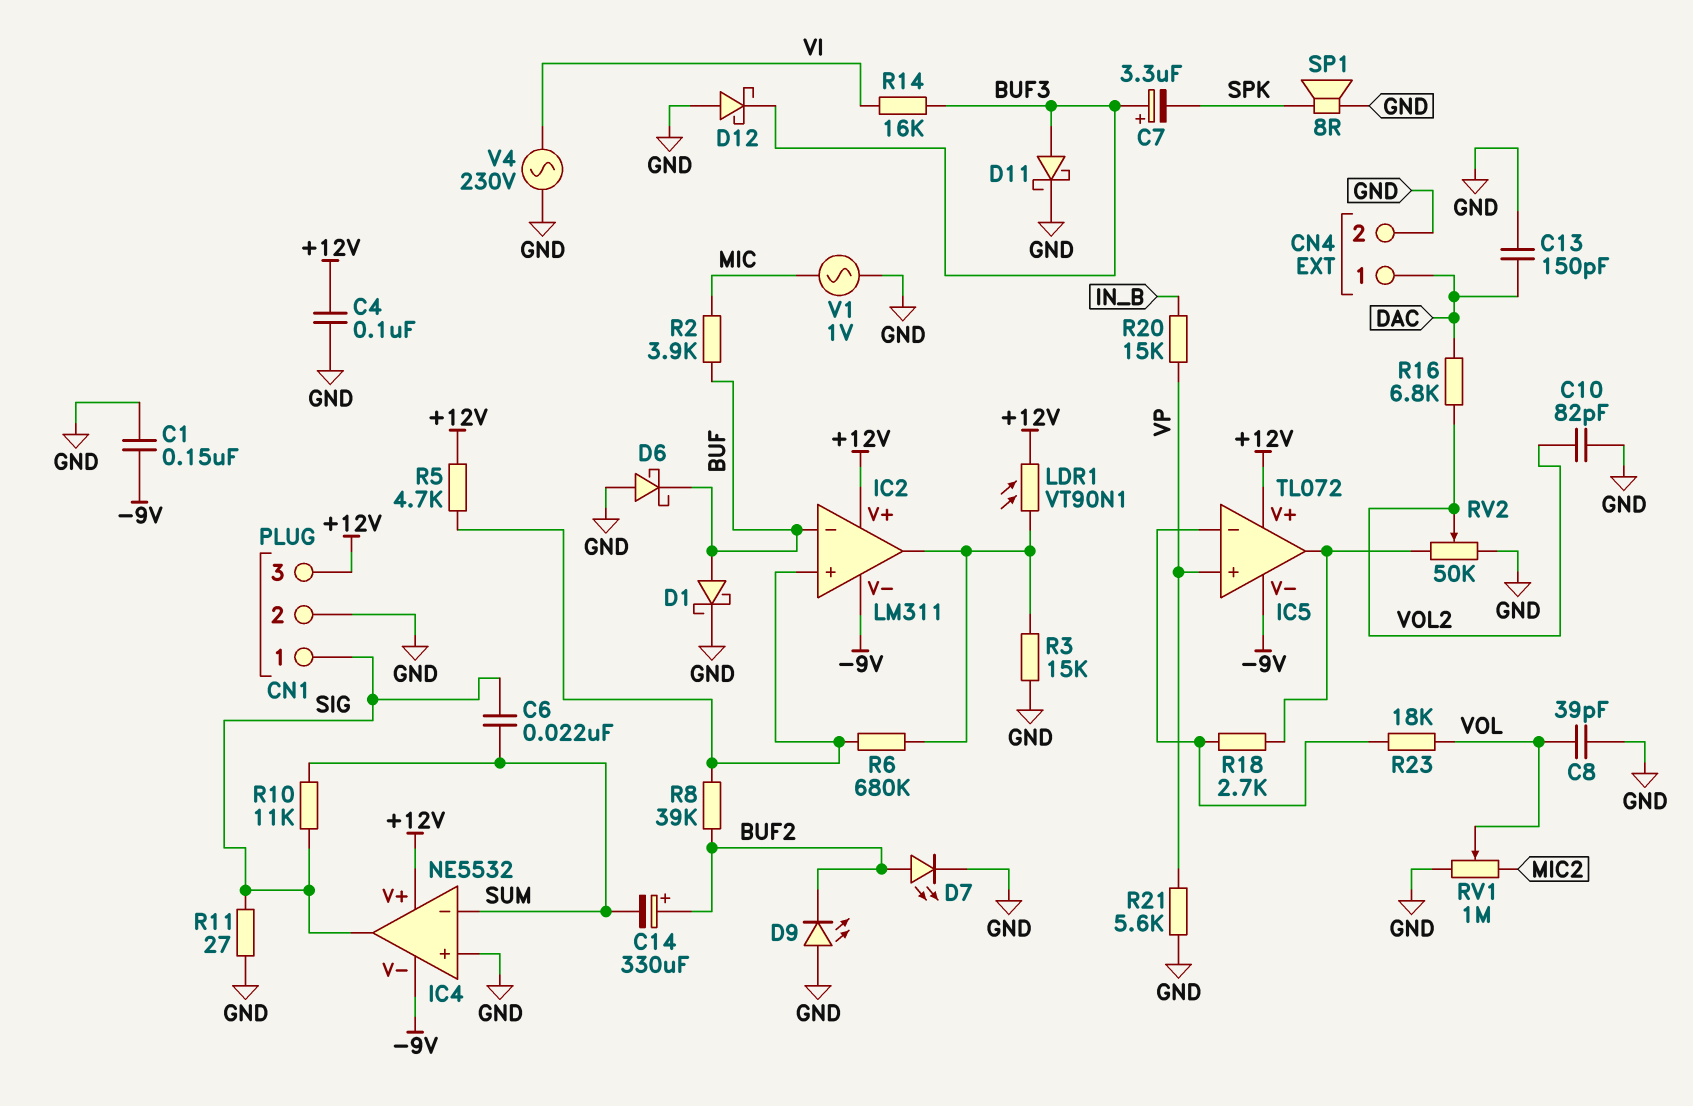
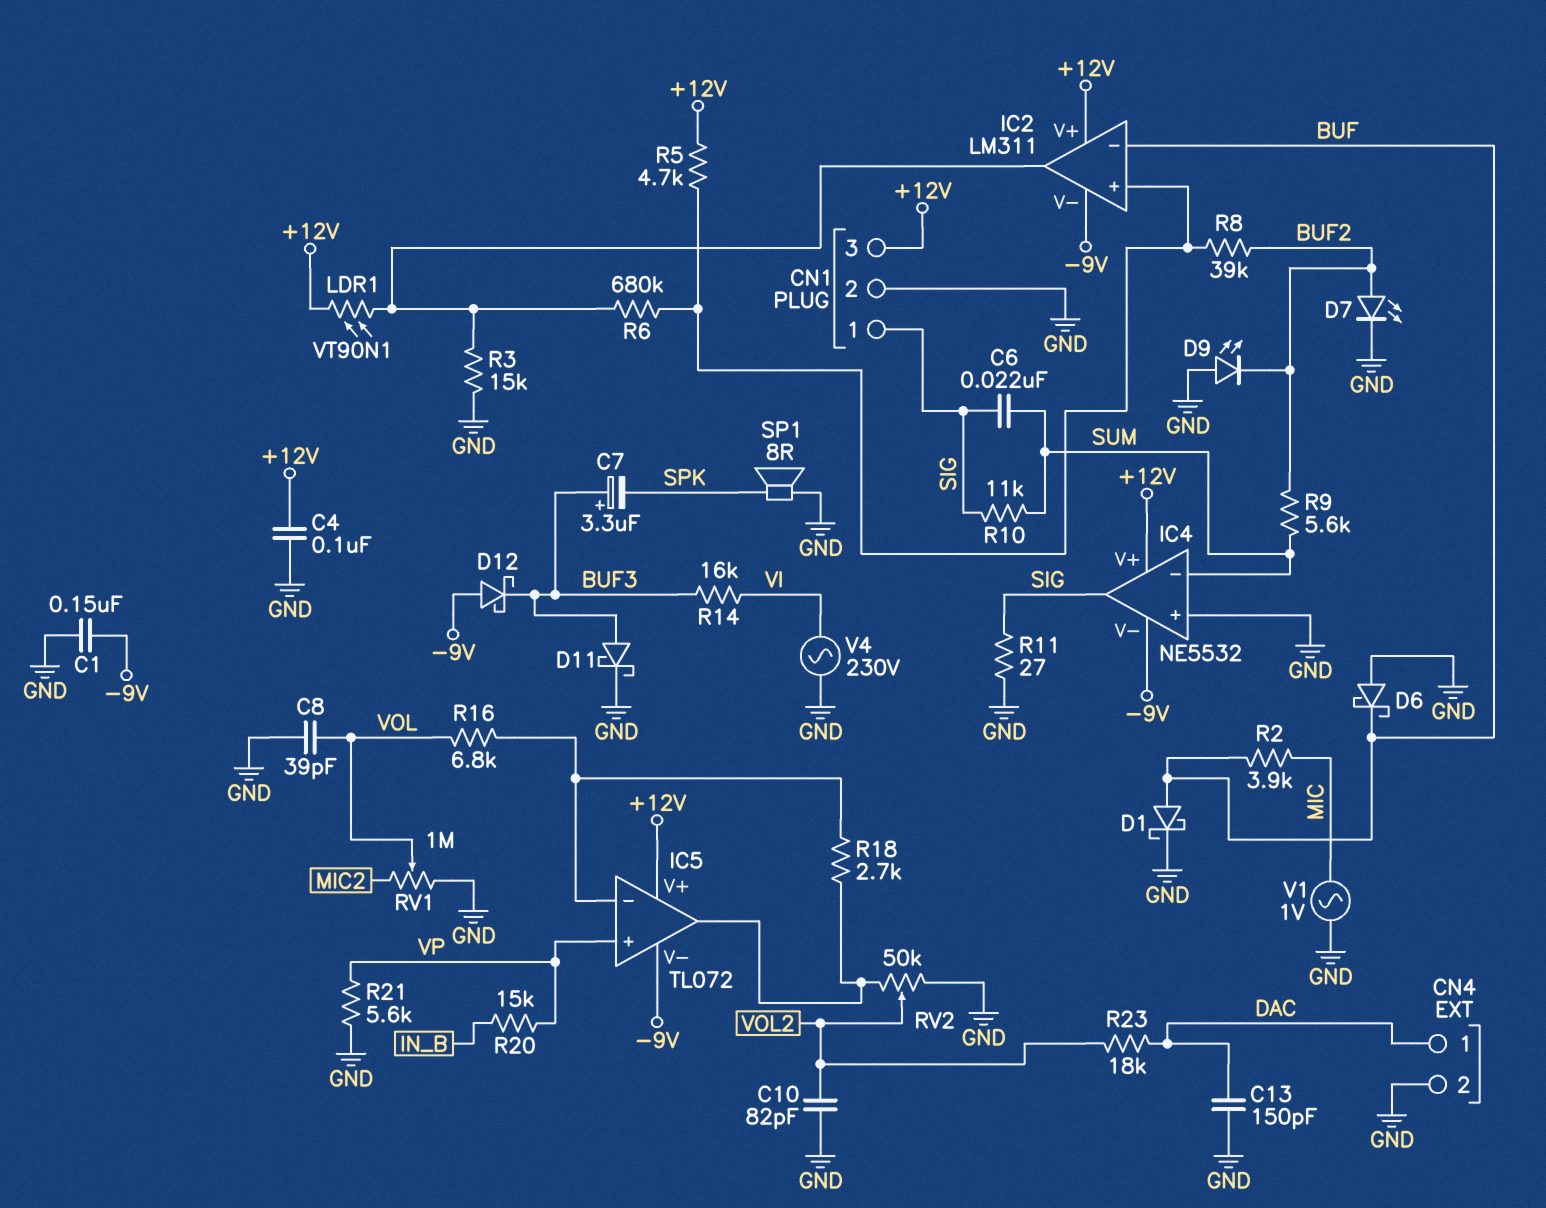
C14: 330uF (plus BUF2, minus SUM) -> none
D12: schottky (A GND, K BUF3) -> schottky (A -9V, K BUF3)
R9: none -> 5.6k (BUF2, SUM)
R16: 6.8k (DAC, VOL2) -> 6.8k (IC5/in-, VOL)
R23: 18k (IC5/in-, VOL) -> 18k (DAC, VOL2)

